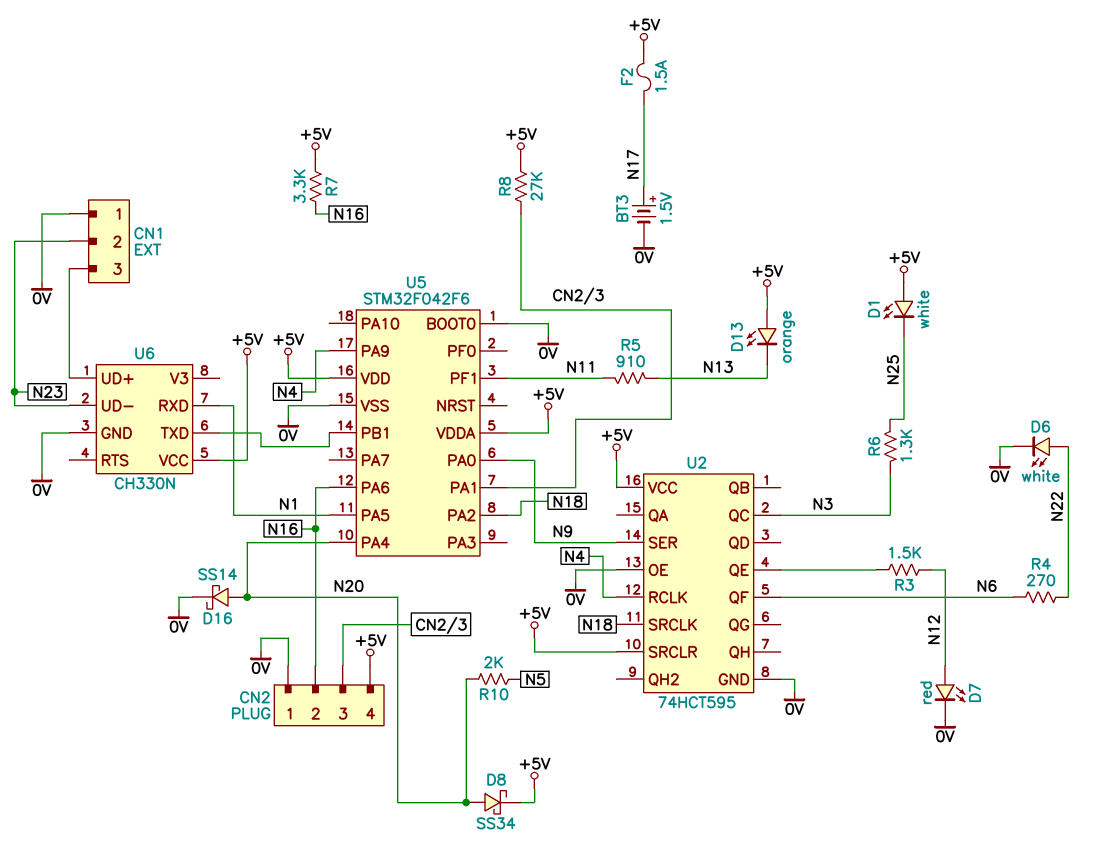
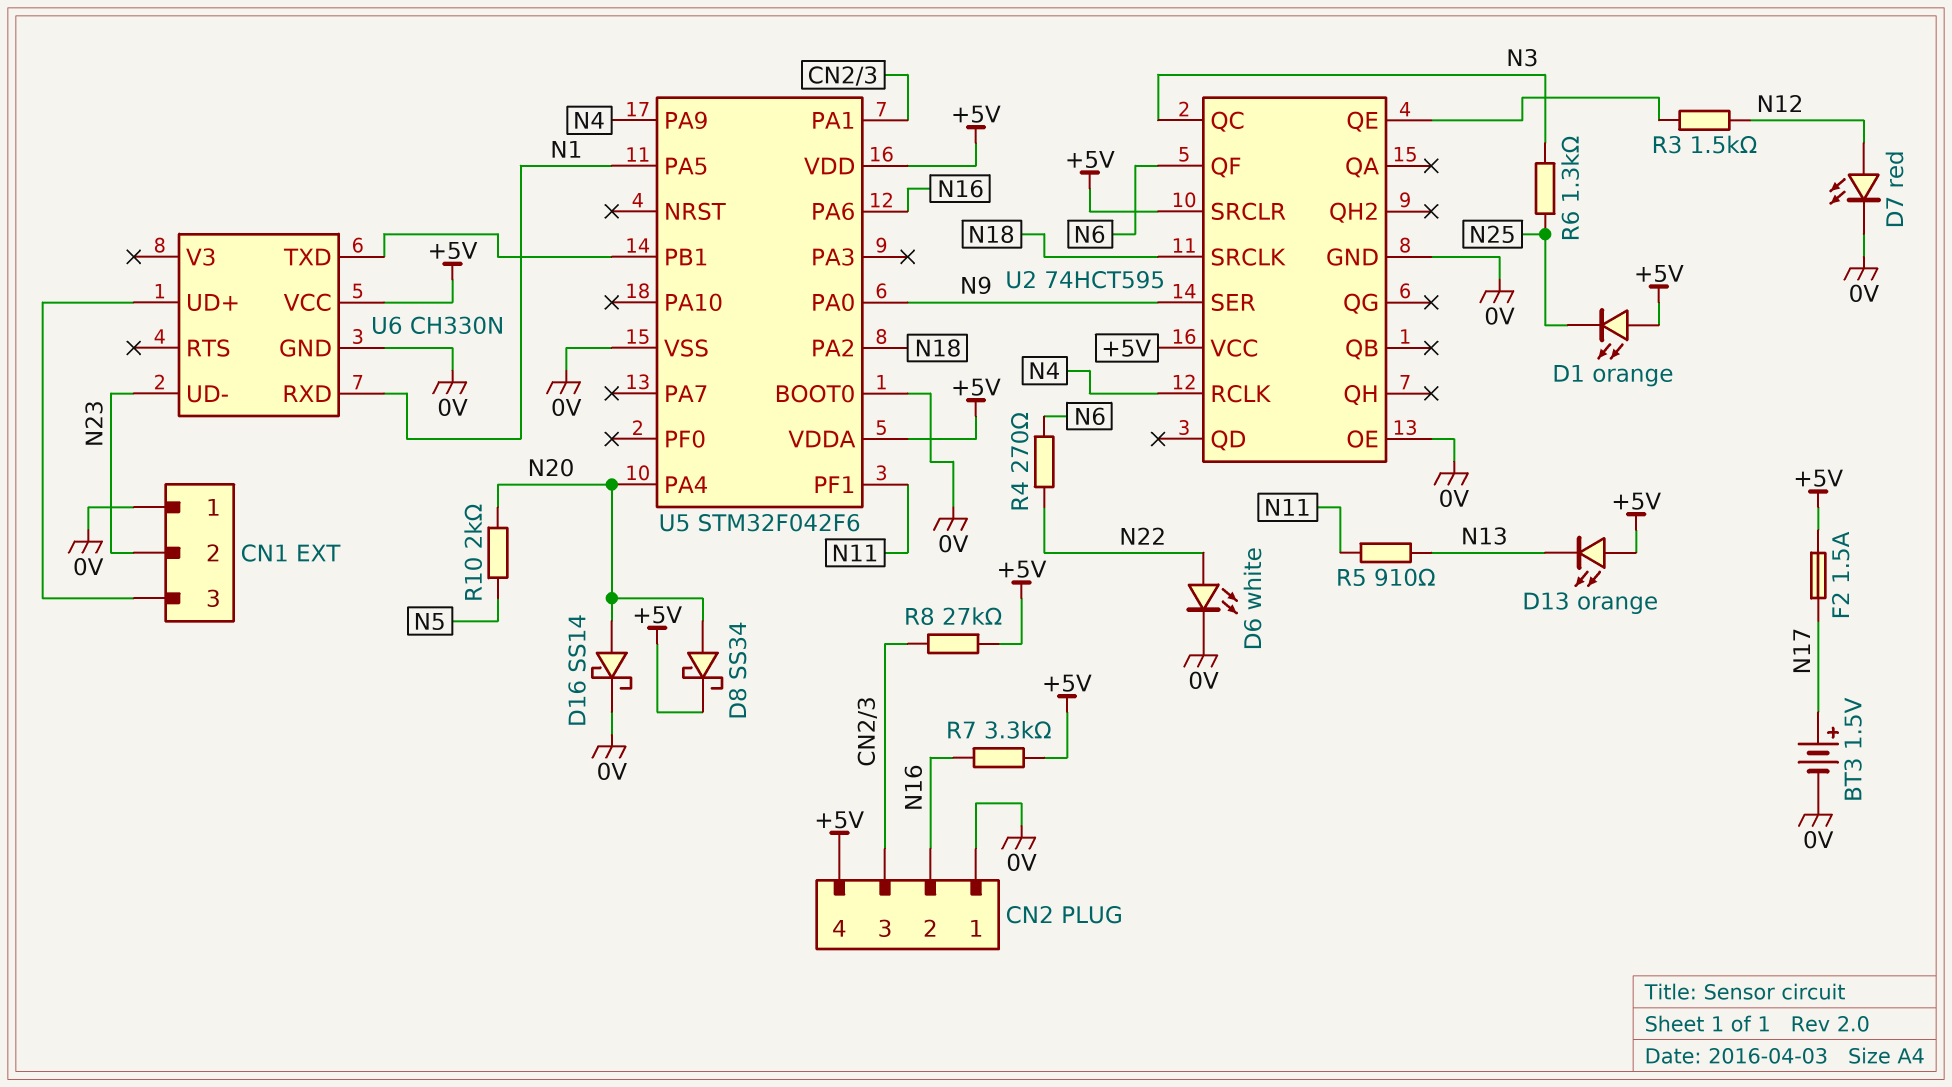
D1: LED white (A +5V, K N25) -> LED orange (A +5V, K N25)

